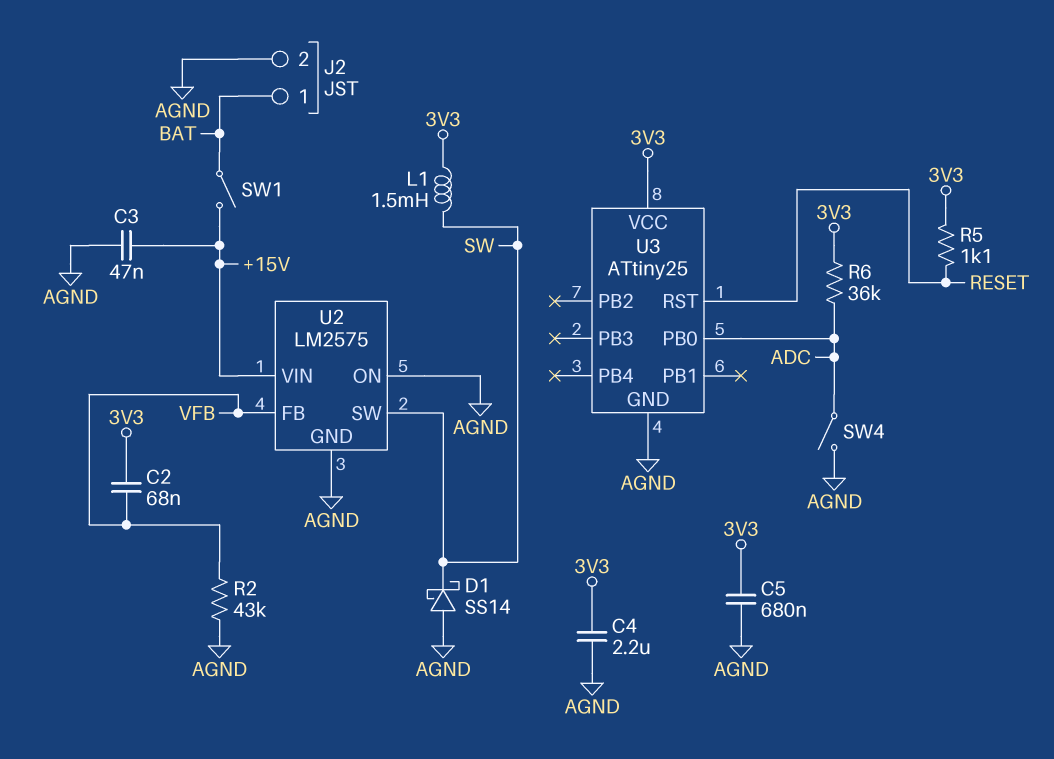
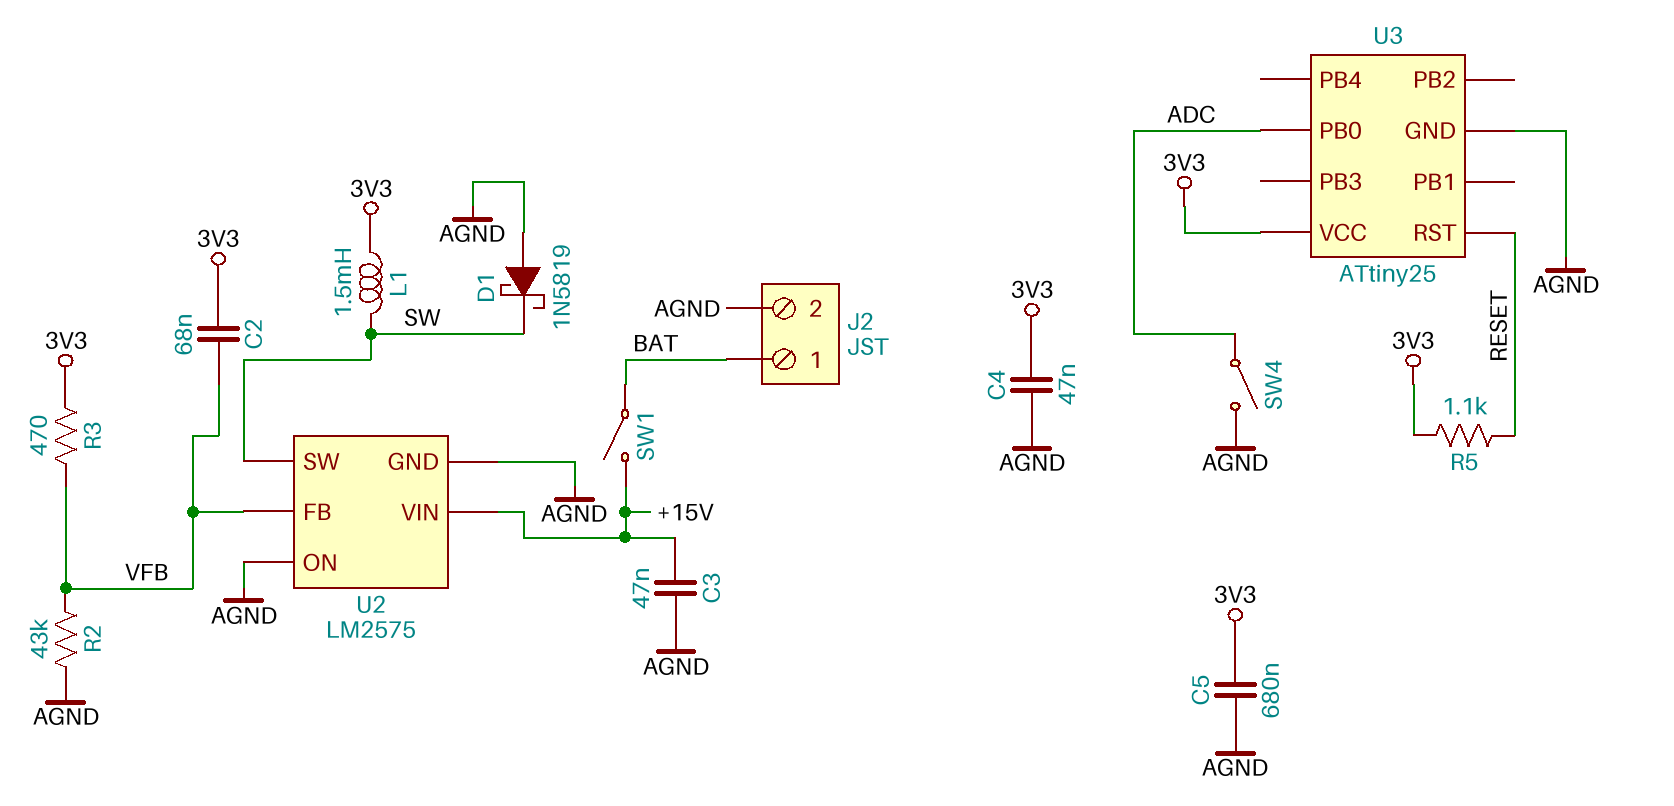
C4: 2.2uF (3V3, AGND) -> 47nF (3V3, AGND)
D1: schottky SS14 (A AGND, K SW) -> schottky 1N5819 (A AGND, K SW)
R3: none -> 470 (3V3, VFB)
R6: 36k (3V3, ADC) -> none

